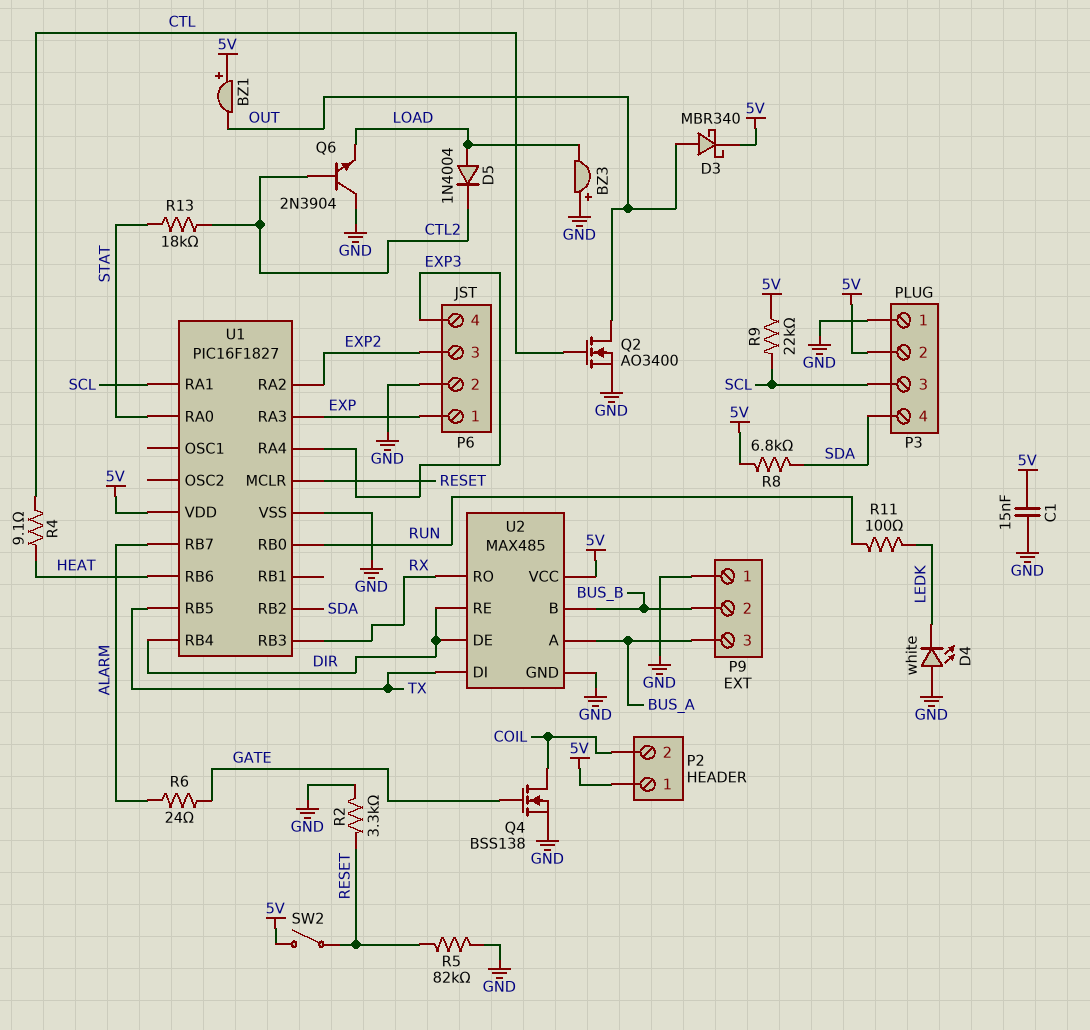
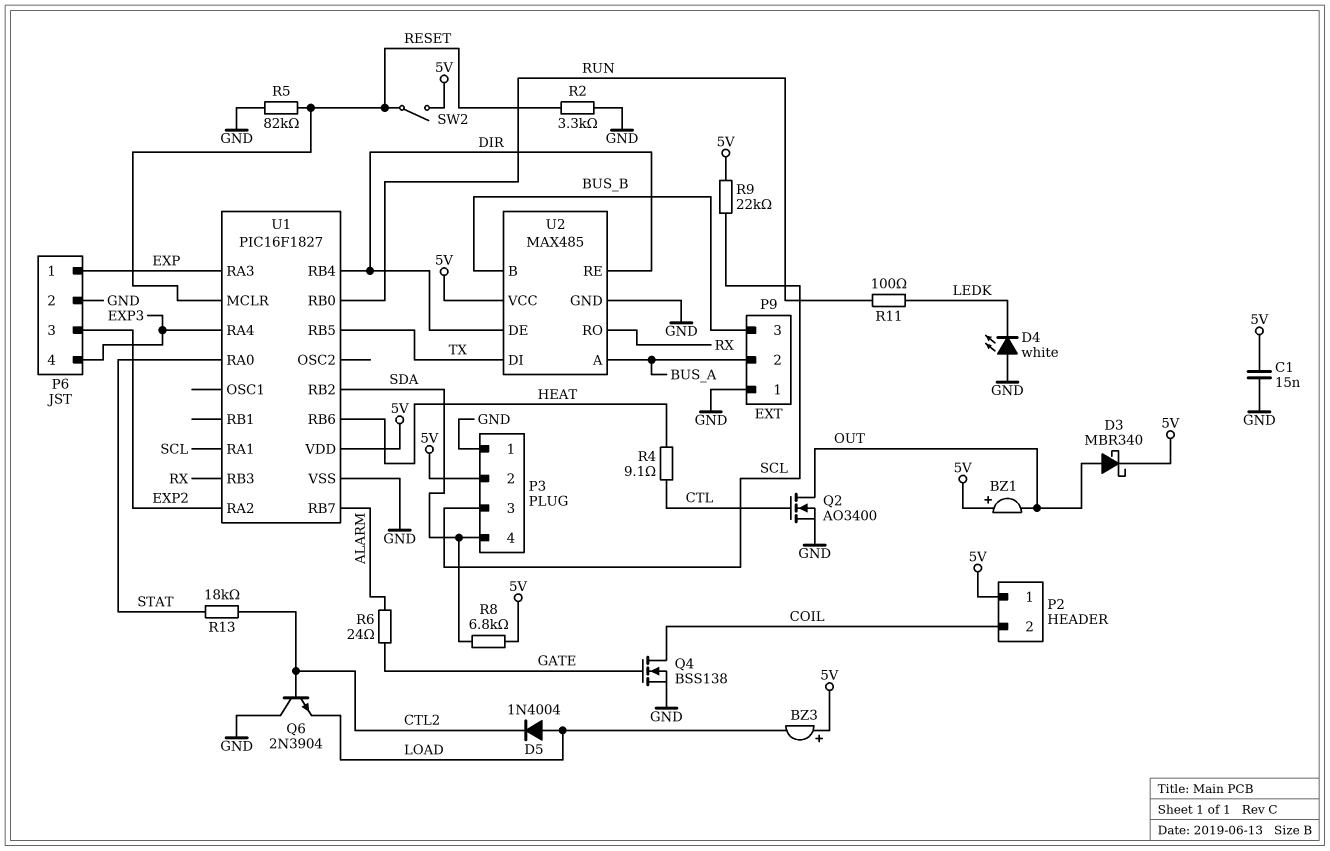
BZ3: buzzer (plus GND, minus LOAD) -> buzzer (plus 5V, minus LOAD)
P9 pin 2: BUS_B -> BUS_A
P9 pin 3: BUS_A -> BUS_B

